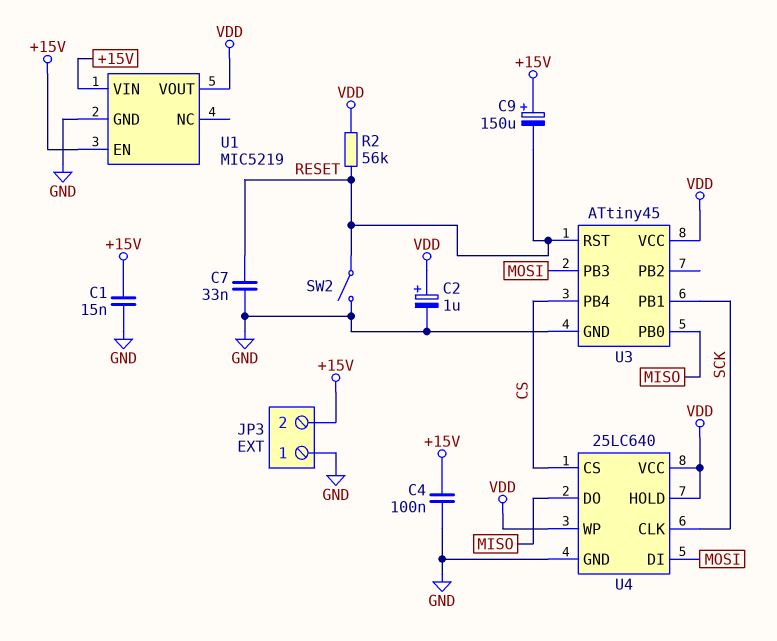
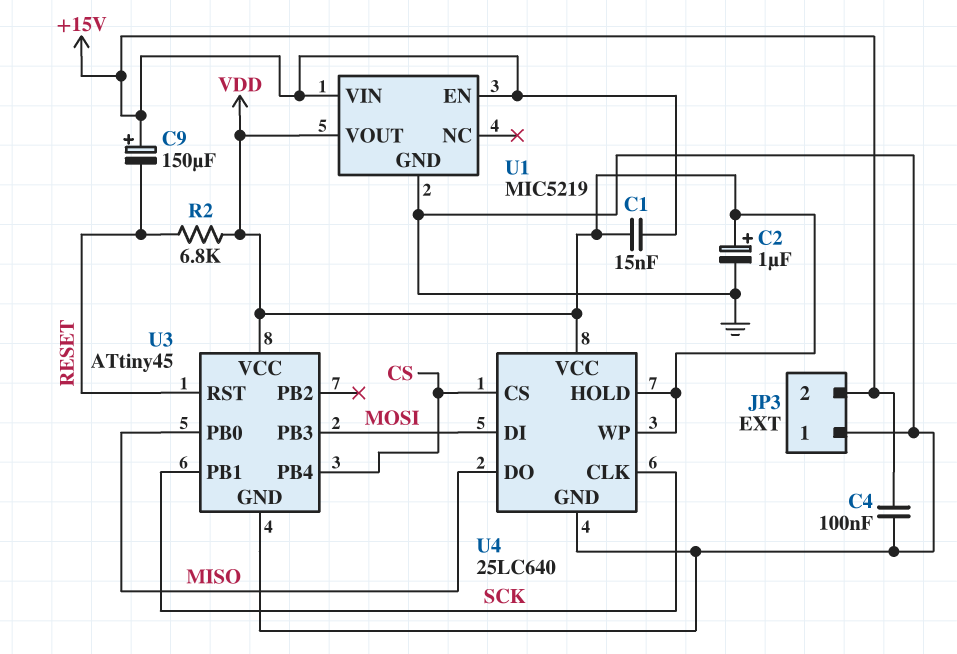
C1: 15nF (+15V, GND) -> 15nF (+15V, VDD)
C7: 33nF (GND, RESET) -> none
R2: 56k (RESET, VDD) -> 6.8k (RESET, VDD)
SW2: switch (GND, RESET) -> none

